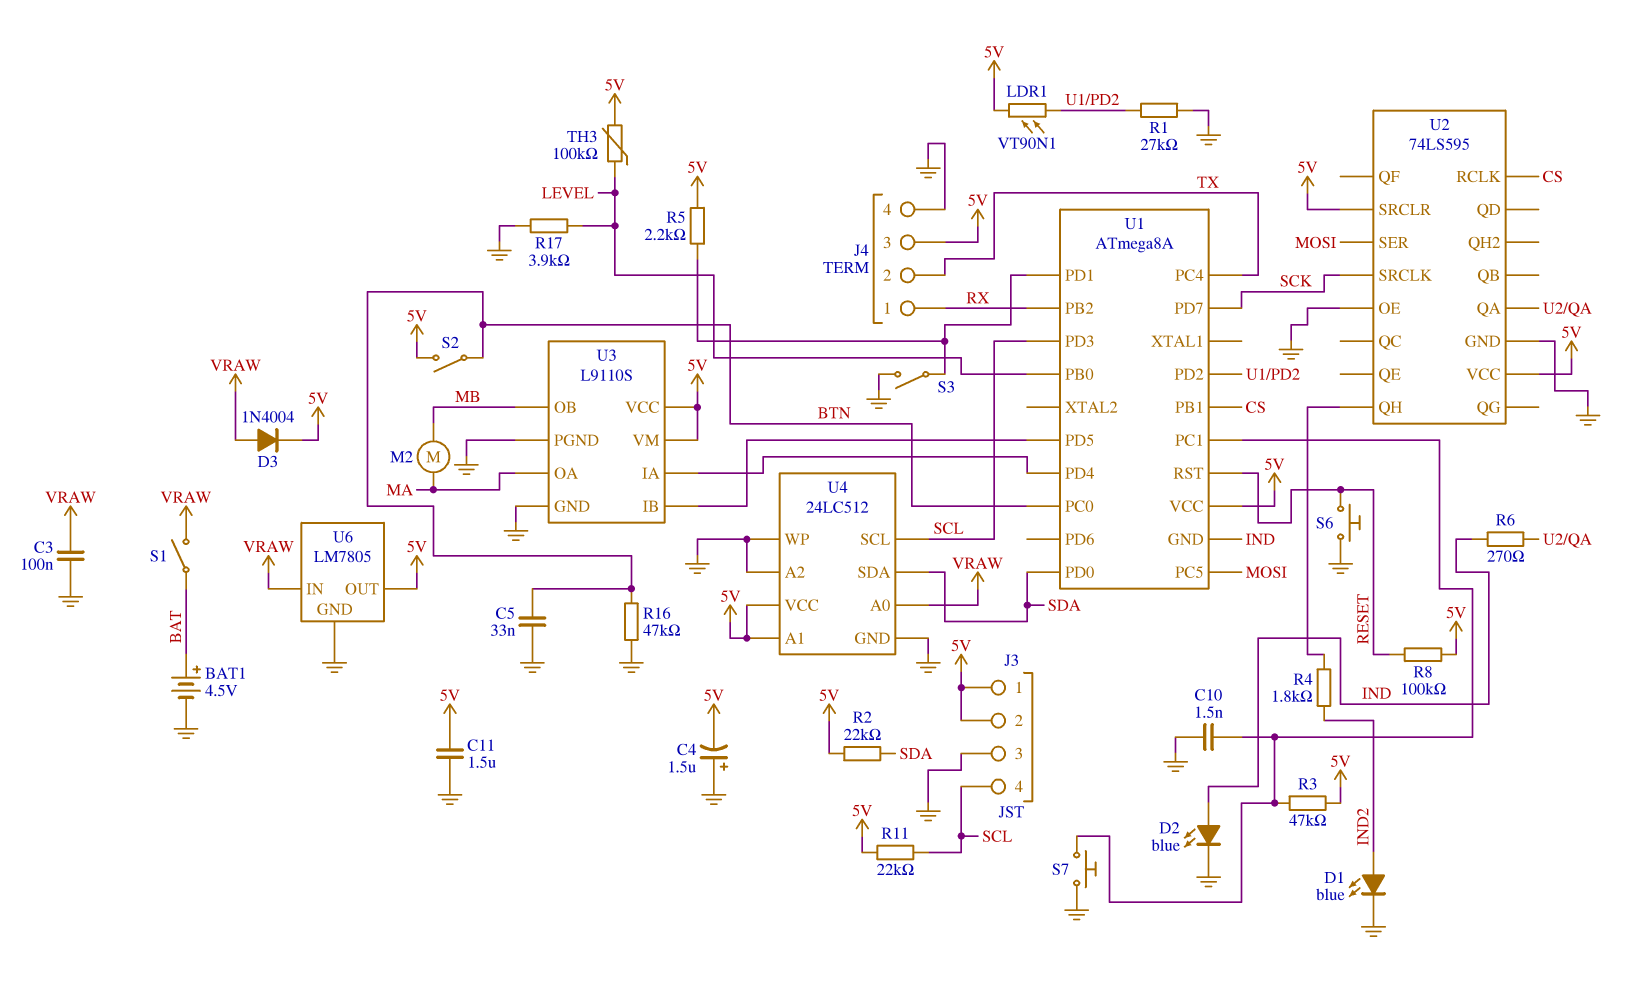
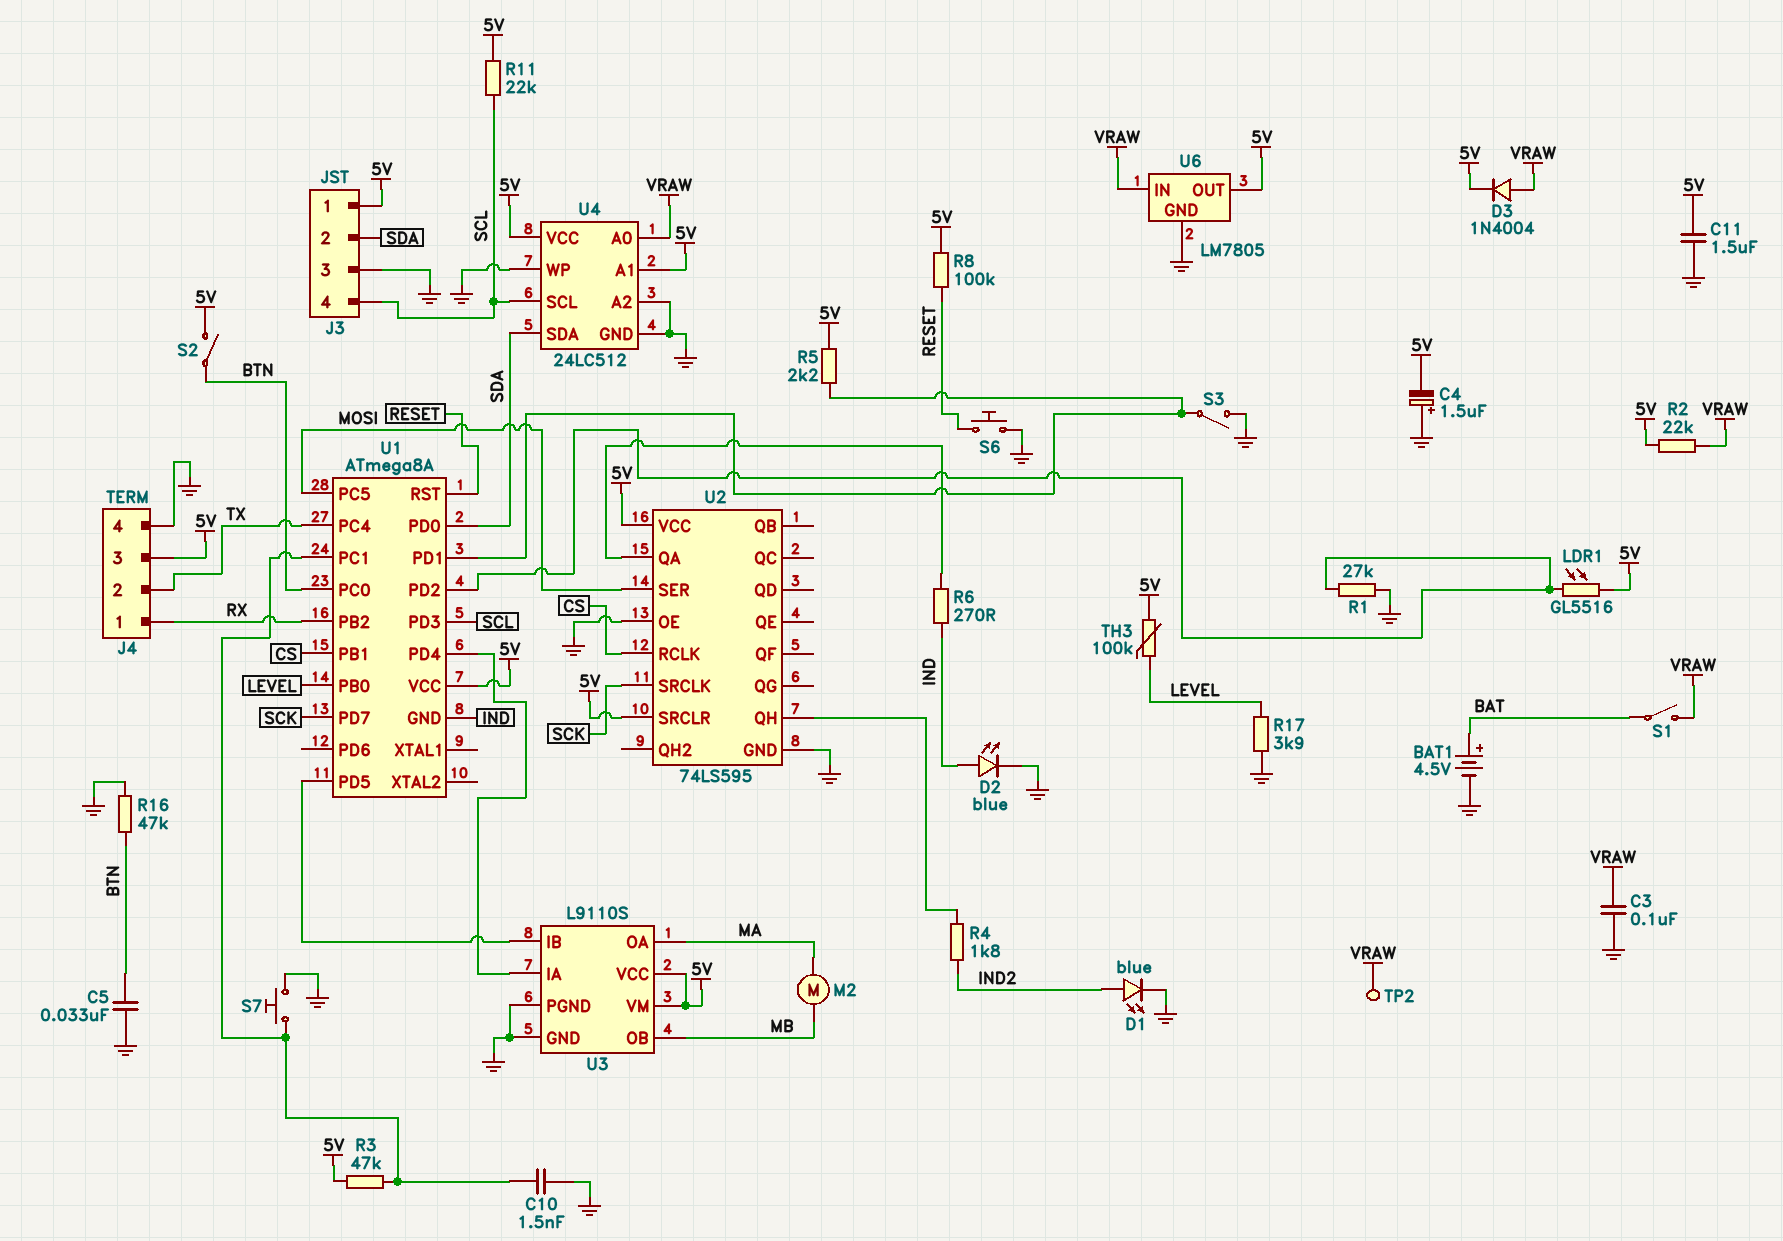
J3 pin 2: 5V -> SDA
LDR1: VT90N1 (5V, U1/PD2) -> GL5516 (5V, U1/PD2)
R2: 22k (5V, SDA) -> 22k (5V, VRAW)
TP2: none -> test point (VRAW)

